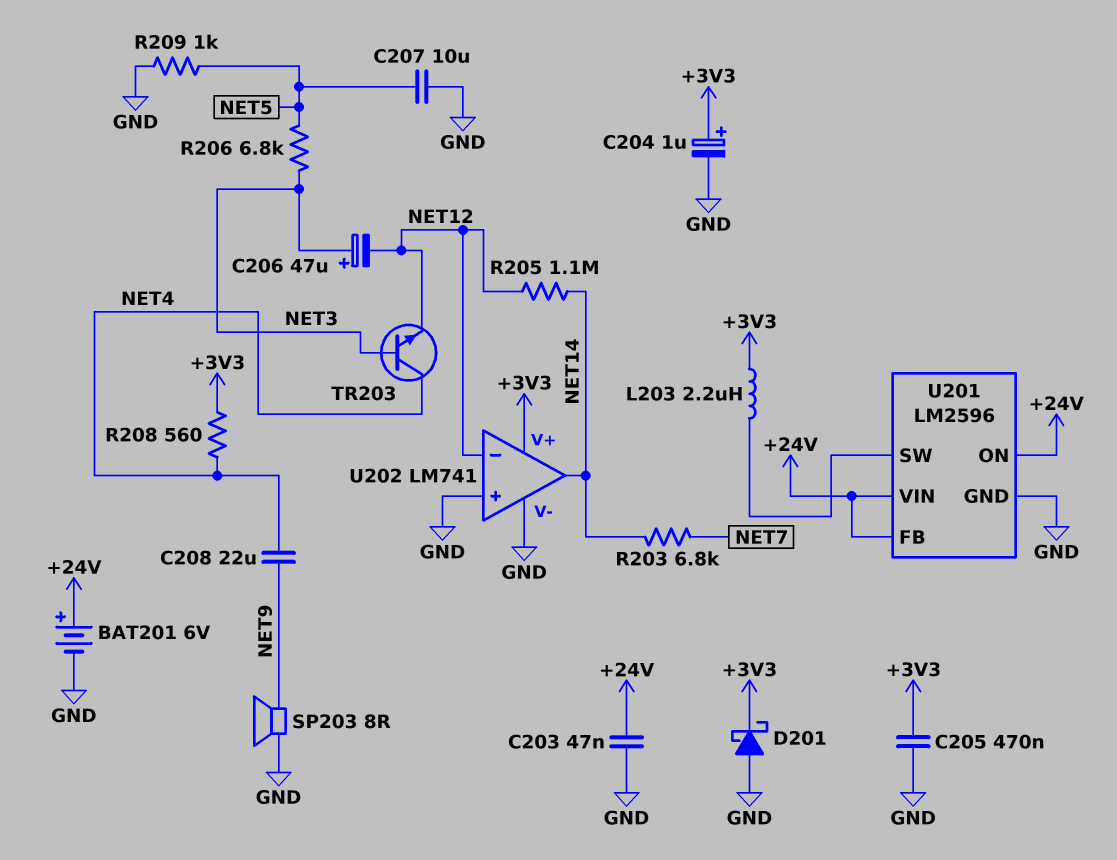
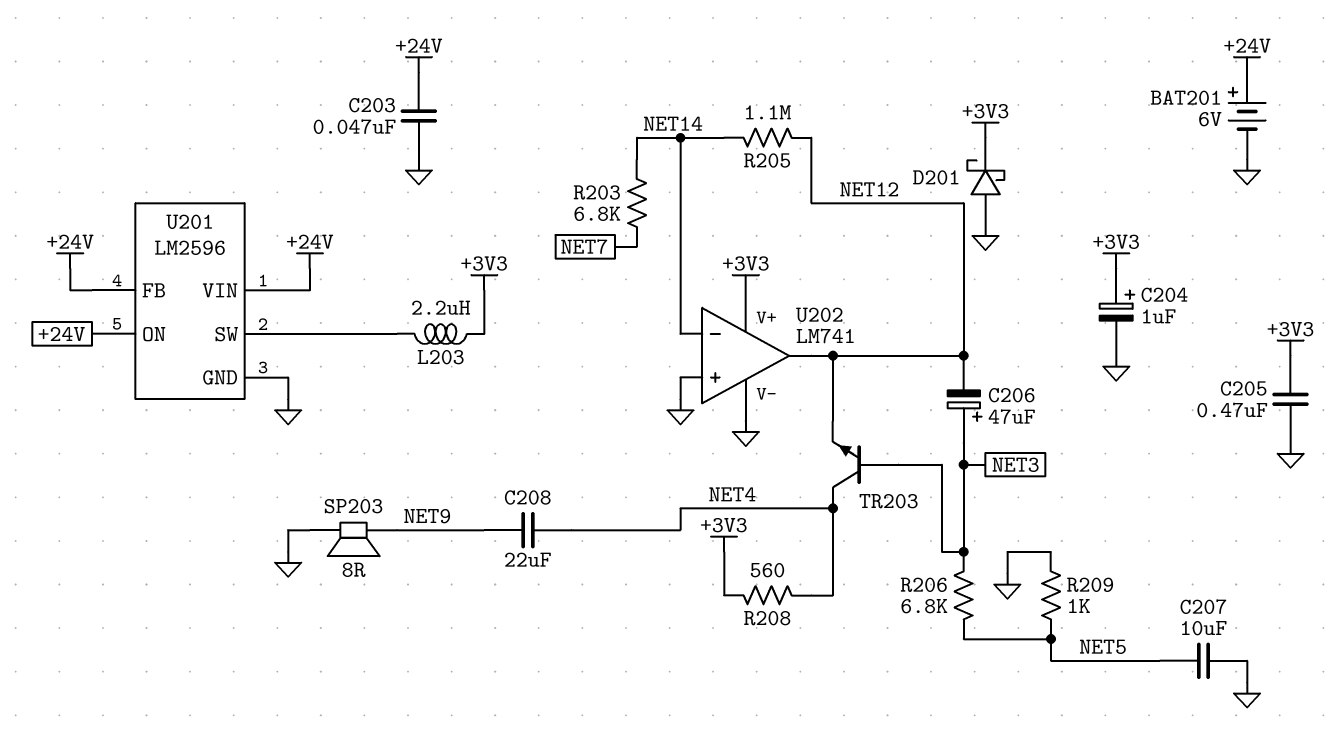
U202 pin in-: NET12 -> NET14
U202 pin out: NET14 -> NET12

